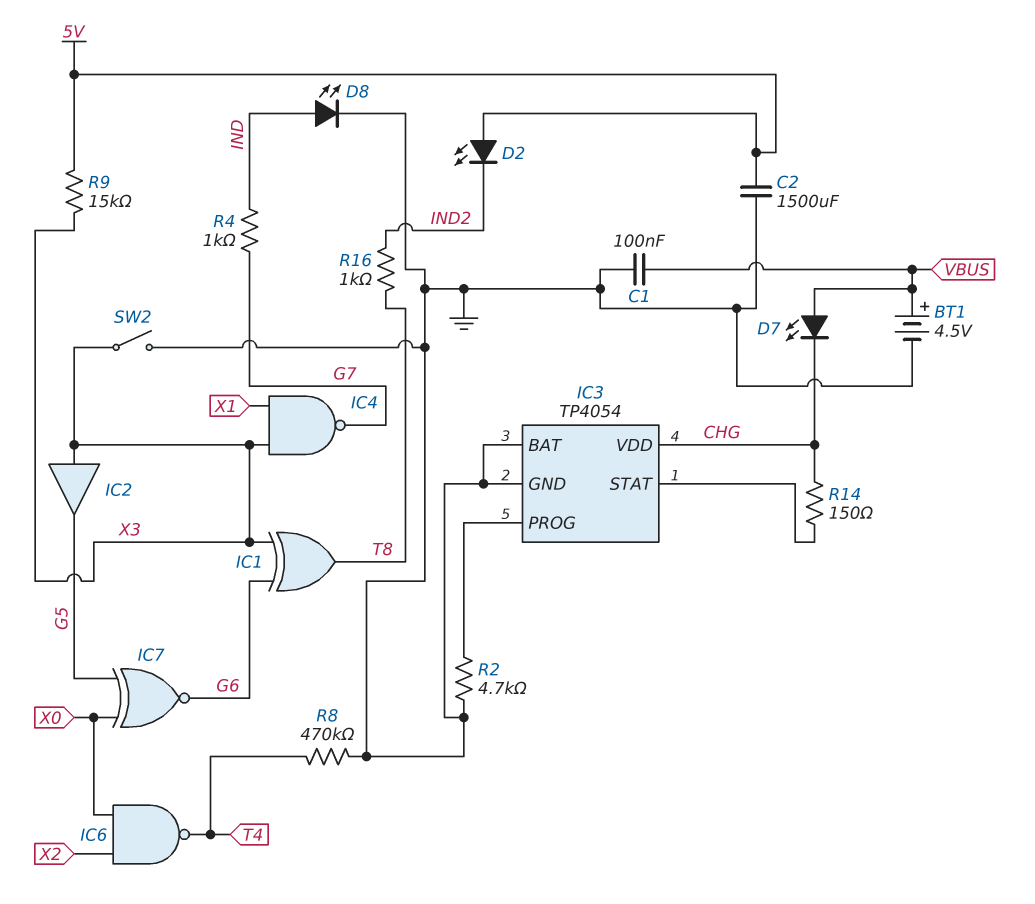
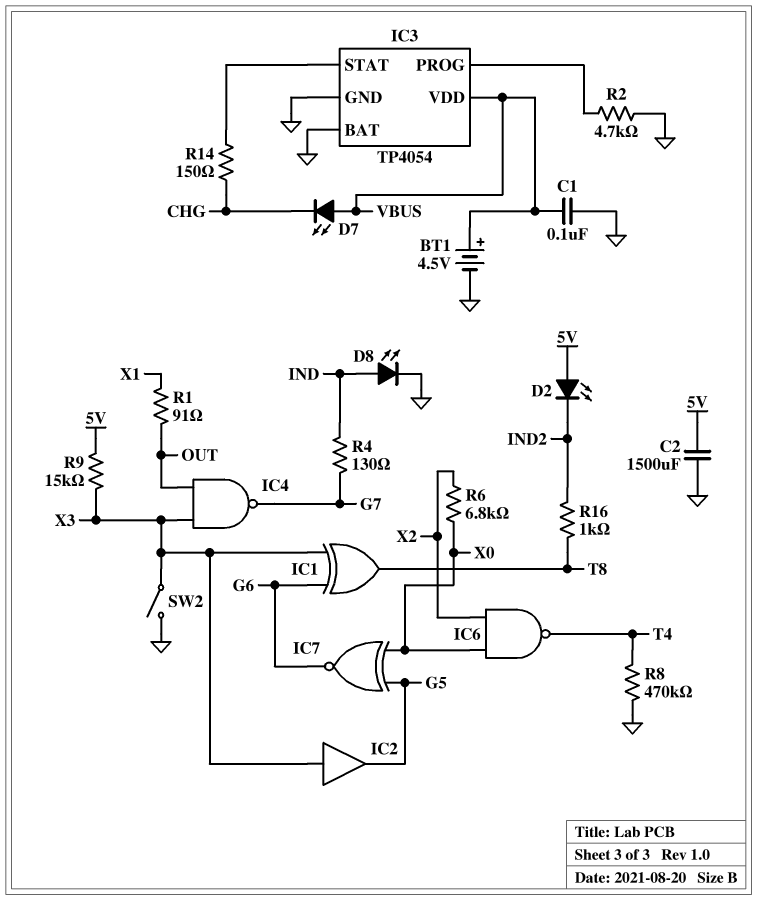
IC3 pin VDD: CHG -> VBUS
IC4: NAND (in X1, in X3, out G7) -> NAND (in OUT, in X3, out G7)
R1: none -> 91 (OUT, X1)
R4: 1k (G7, IND) -> 130 (G7, IND)
R6: none -> 6.8k (X0, X2)

